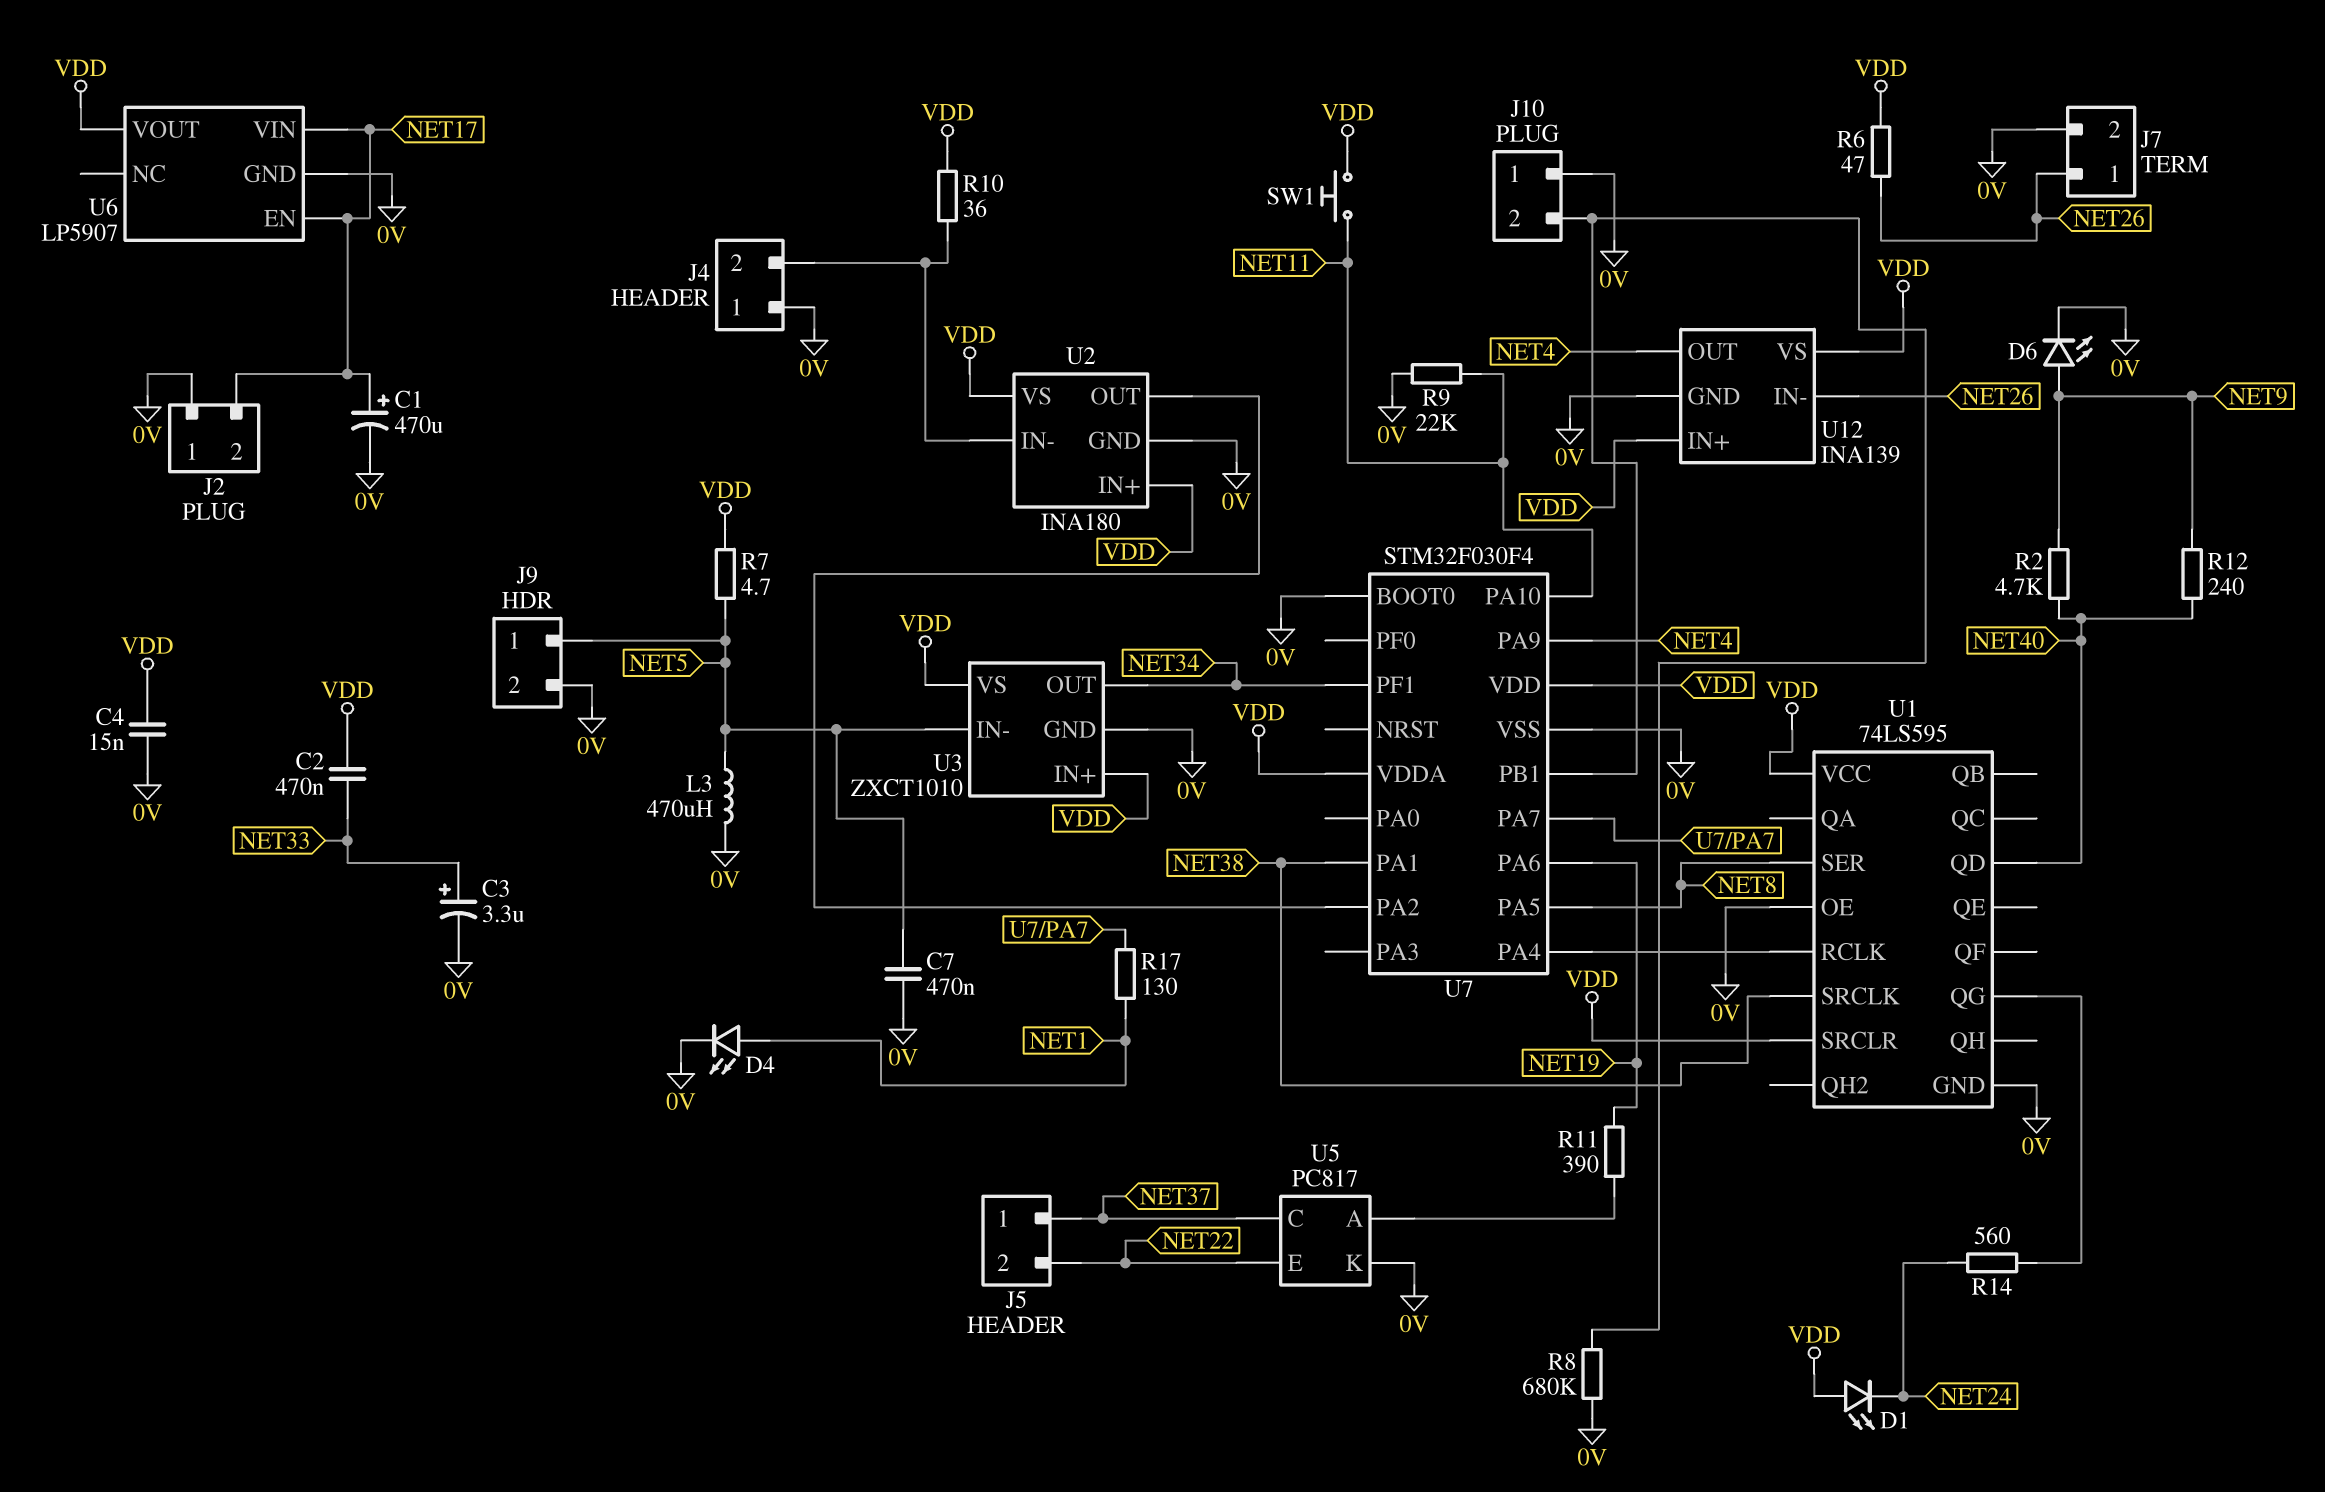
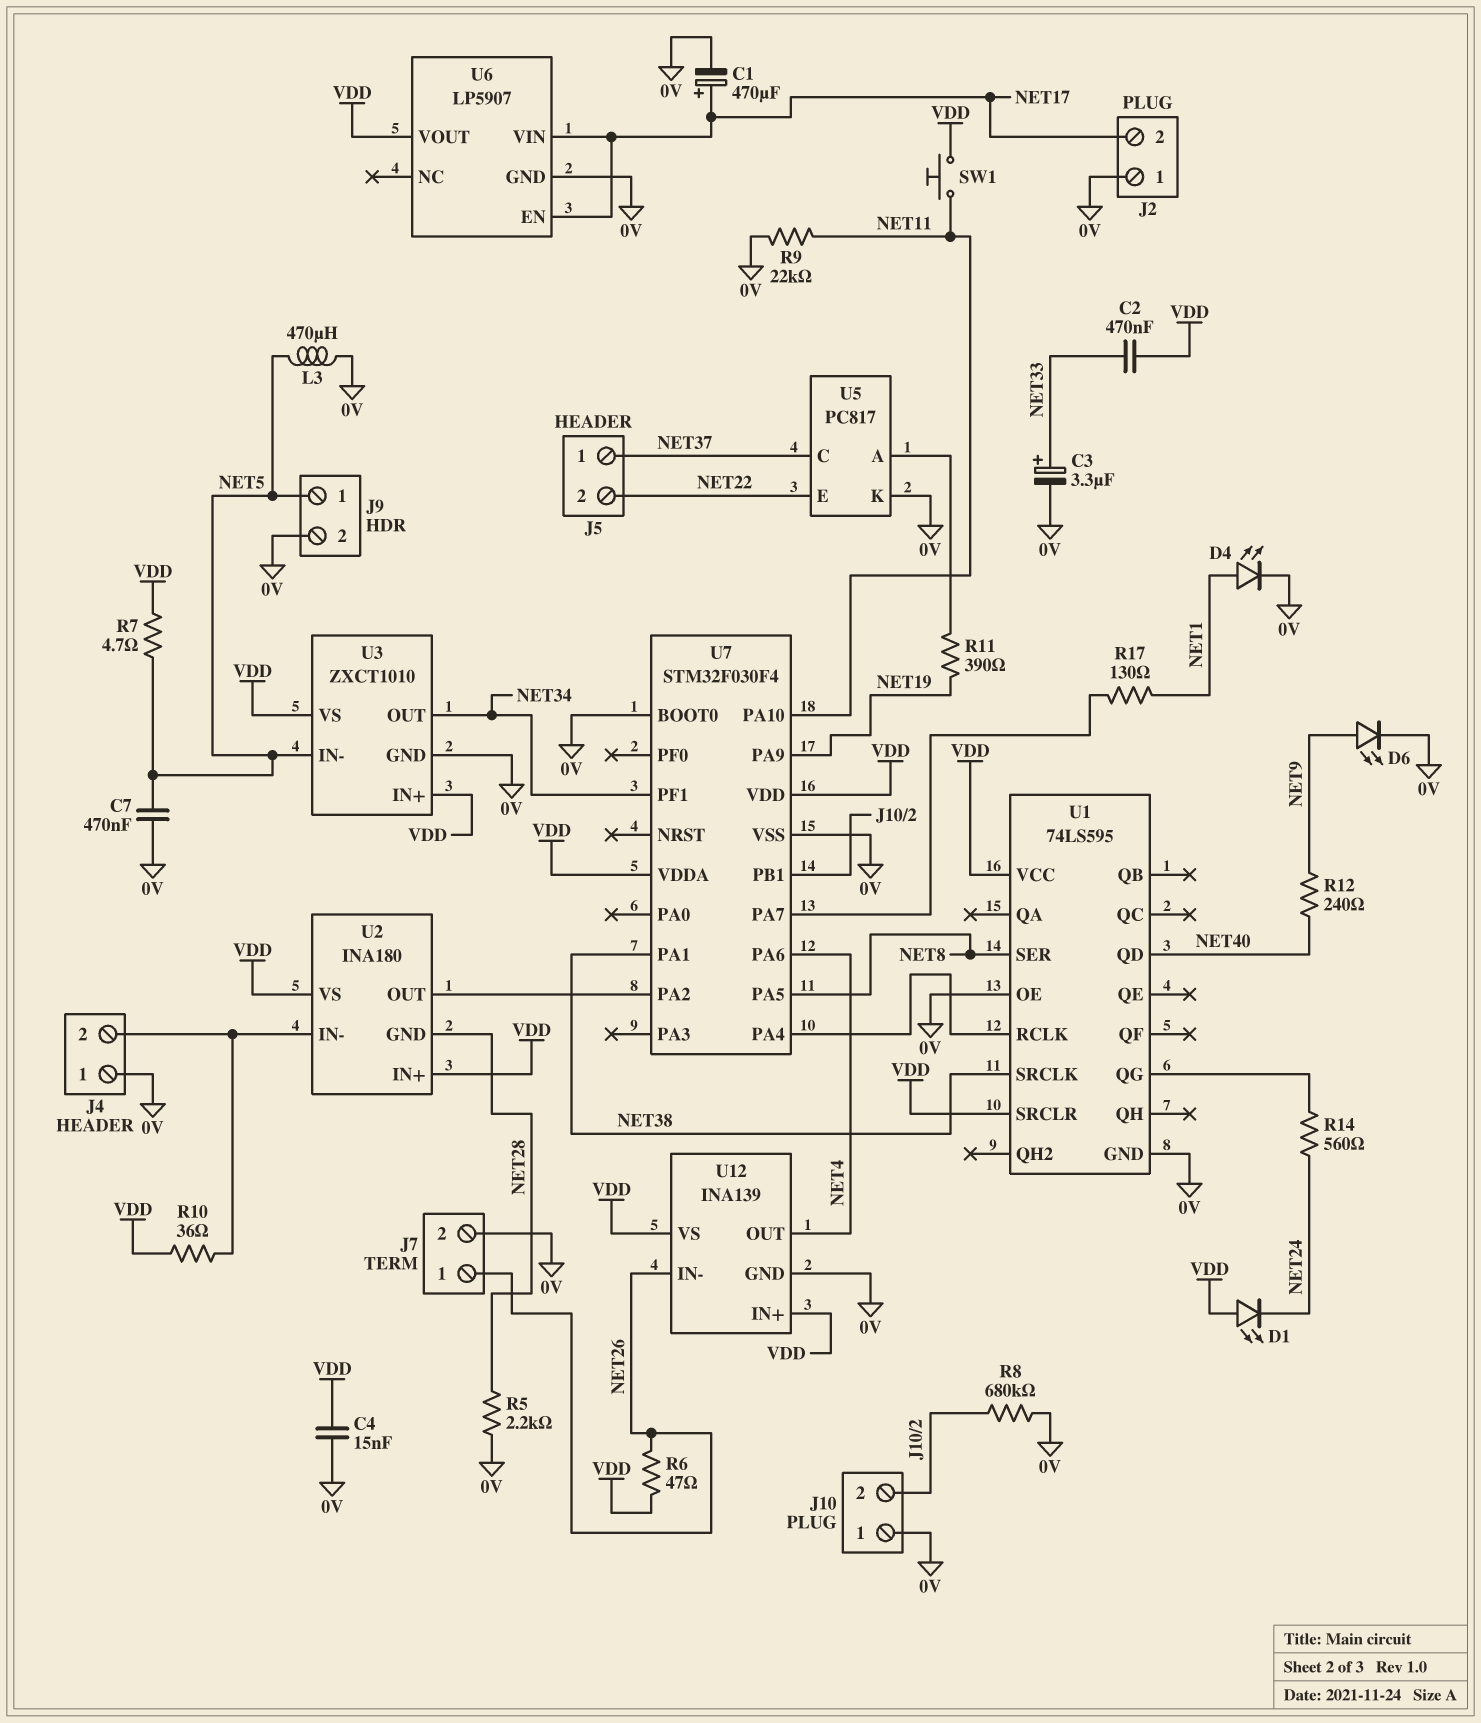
R2: 4.7k (NET9, NET40) -> none
R5: none -> 2.2k (0V, NET28)
U2 pin GND: 0V -> NET28
U7 pin PA6: NET19 -> NET4
U7 pin PA9: NET4 -> NET19

